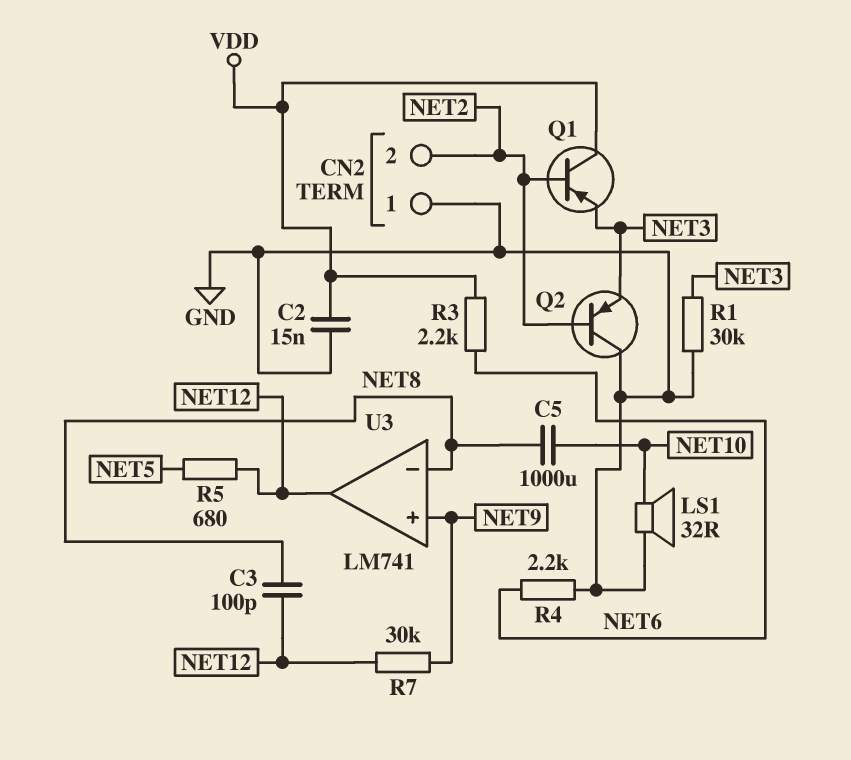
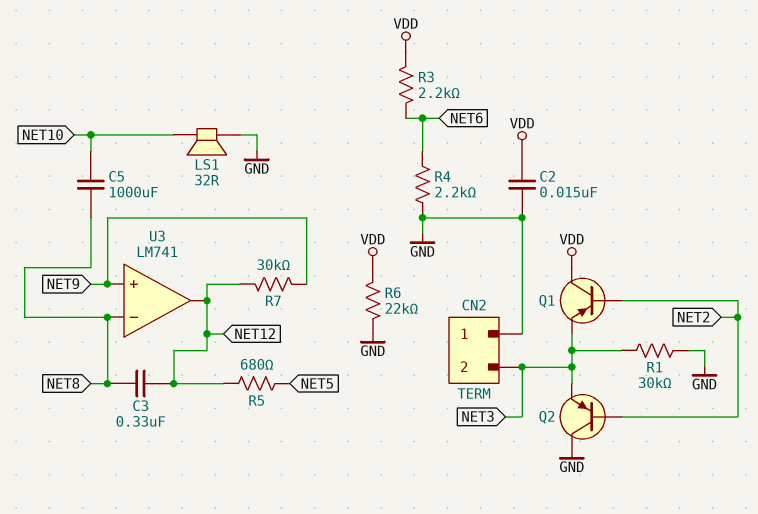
C3: 100pF (NET8, NET12) -> 330nF (NET8, NET12)
CN2 pin 2: NET2 -> NET3
R6: none -> 22k (GND, VDD)

